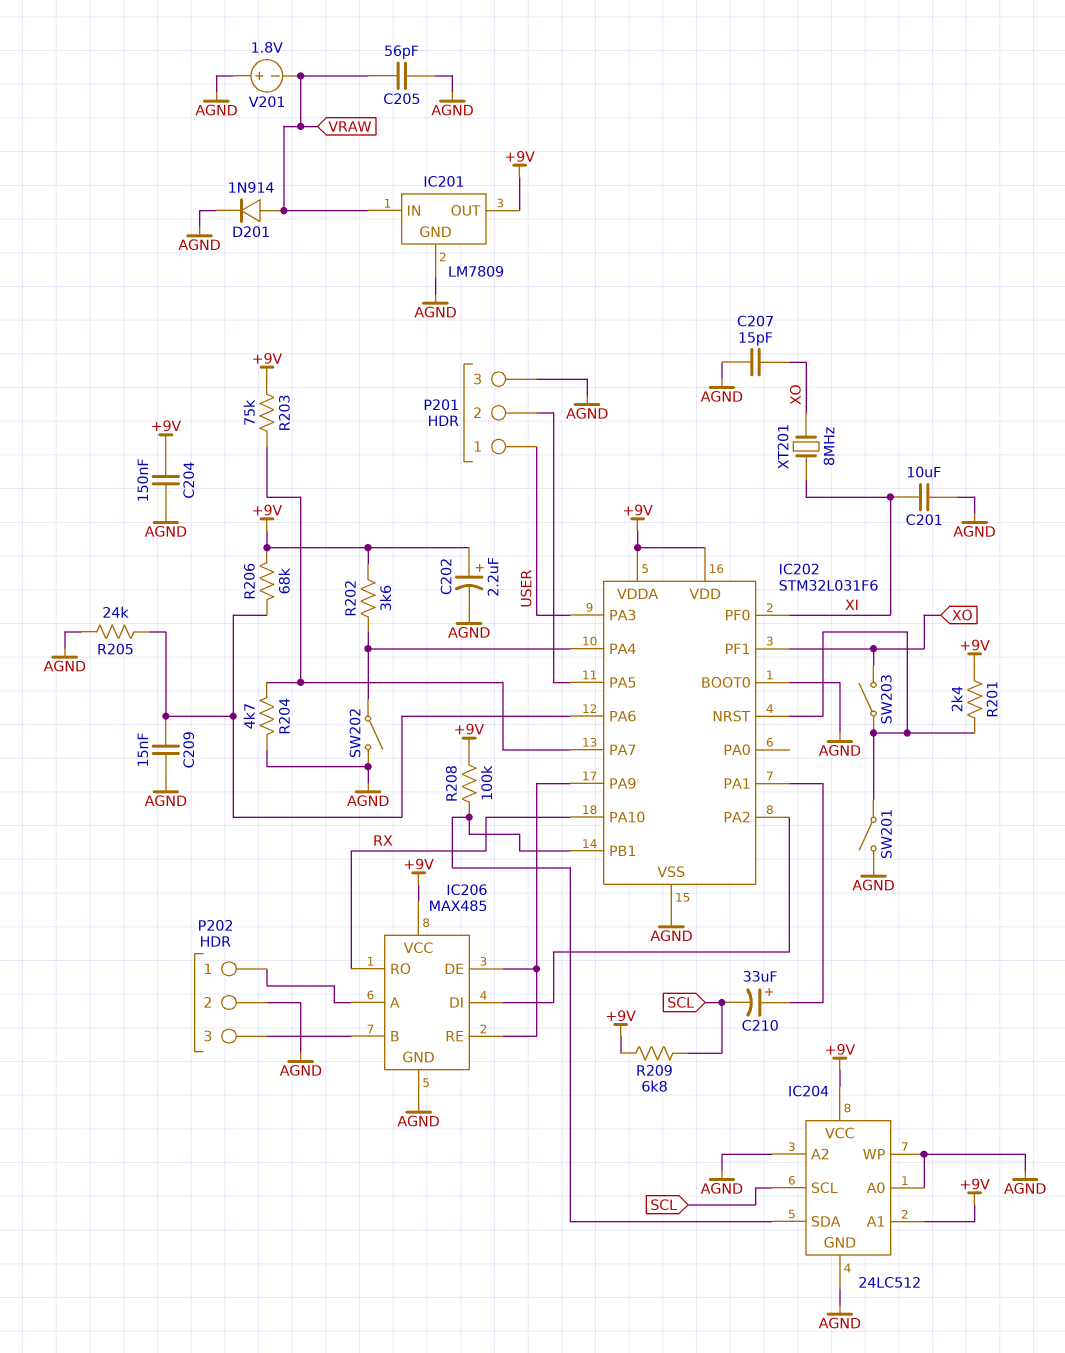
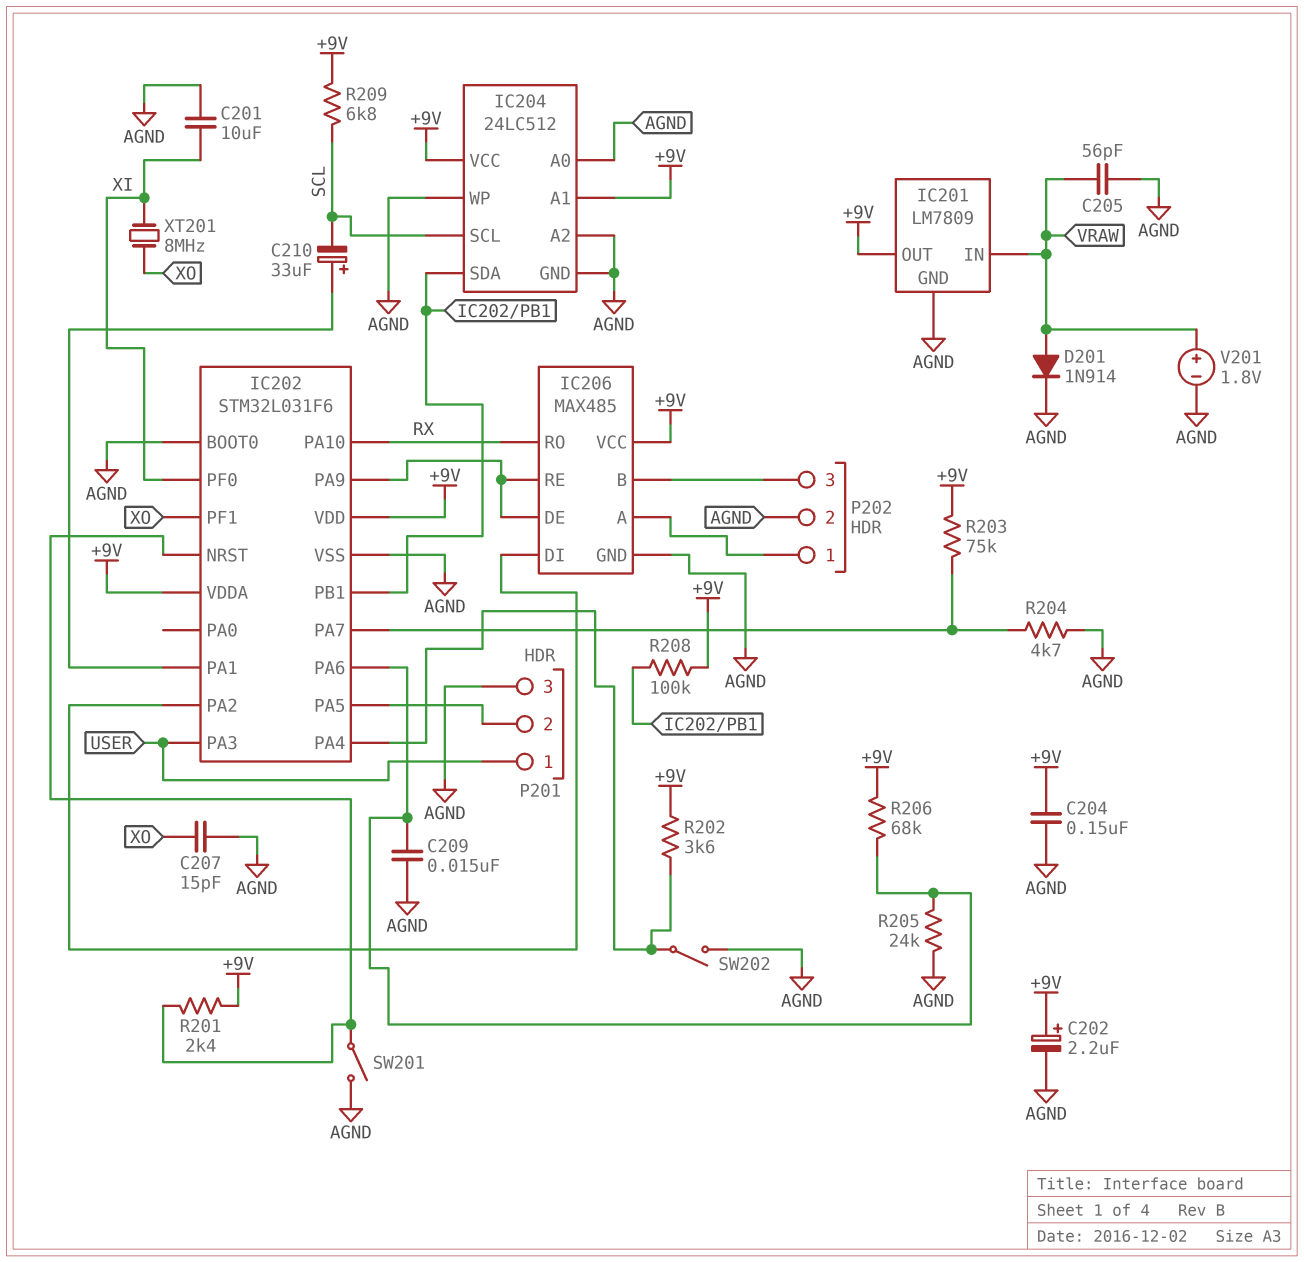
SW203: switch (IC202/NRST, XO) -> none
V201: 1.8V (plus AGND, minus VRAW) -> 1.8V (plus VRAW, minus AGND)

